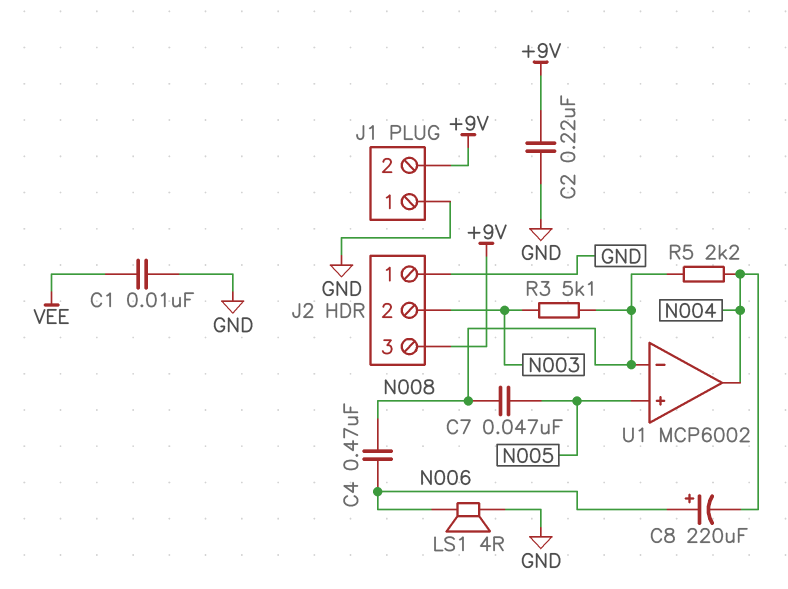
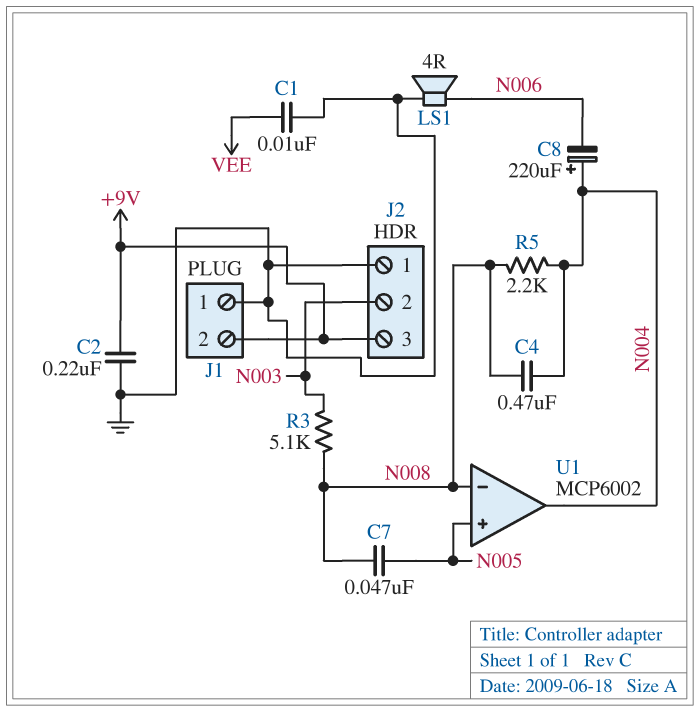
C4: 470nF (N006, N008) -> 470nF (N004, N008)
C8: 220uF (plus N006, minus N004) -> 220uF (plus N004, minus N006)

